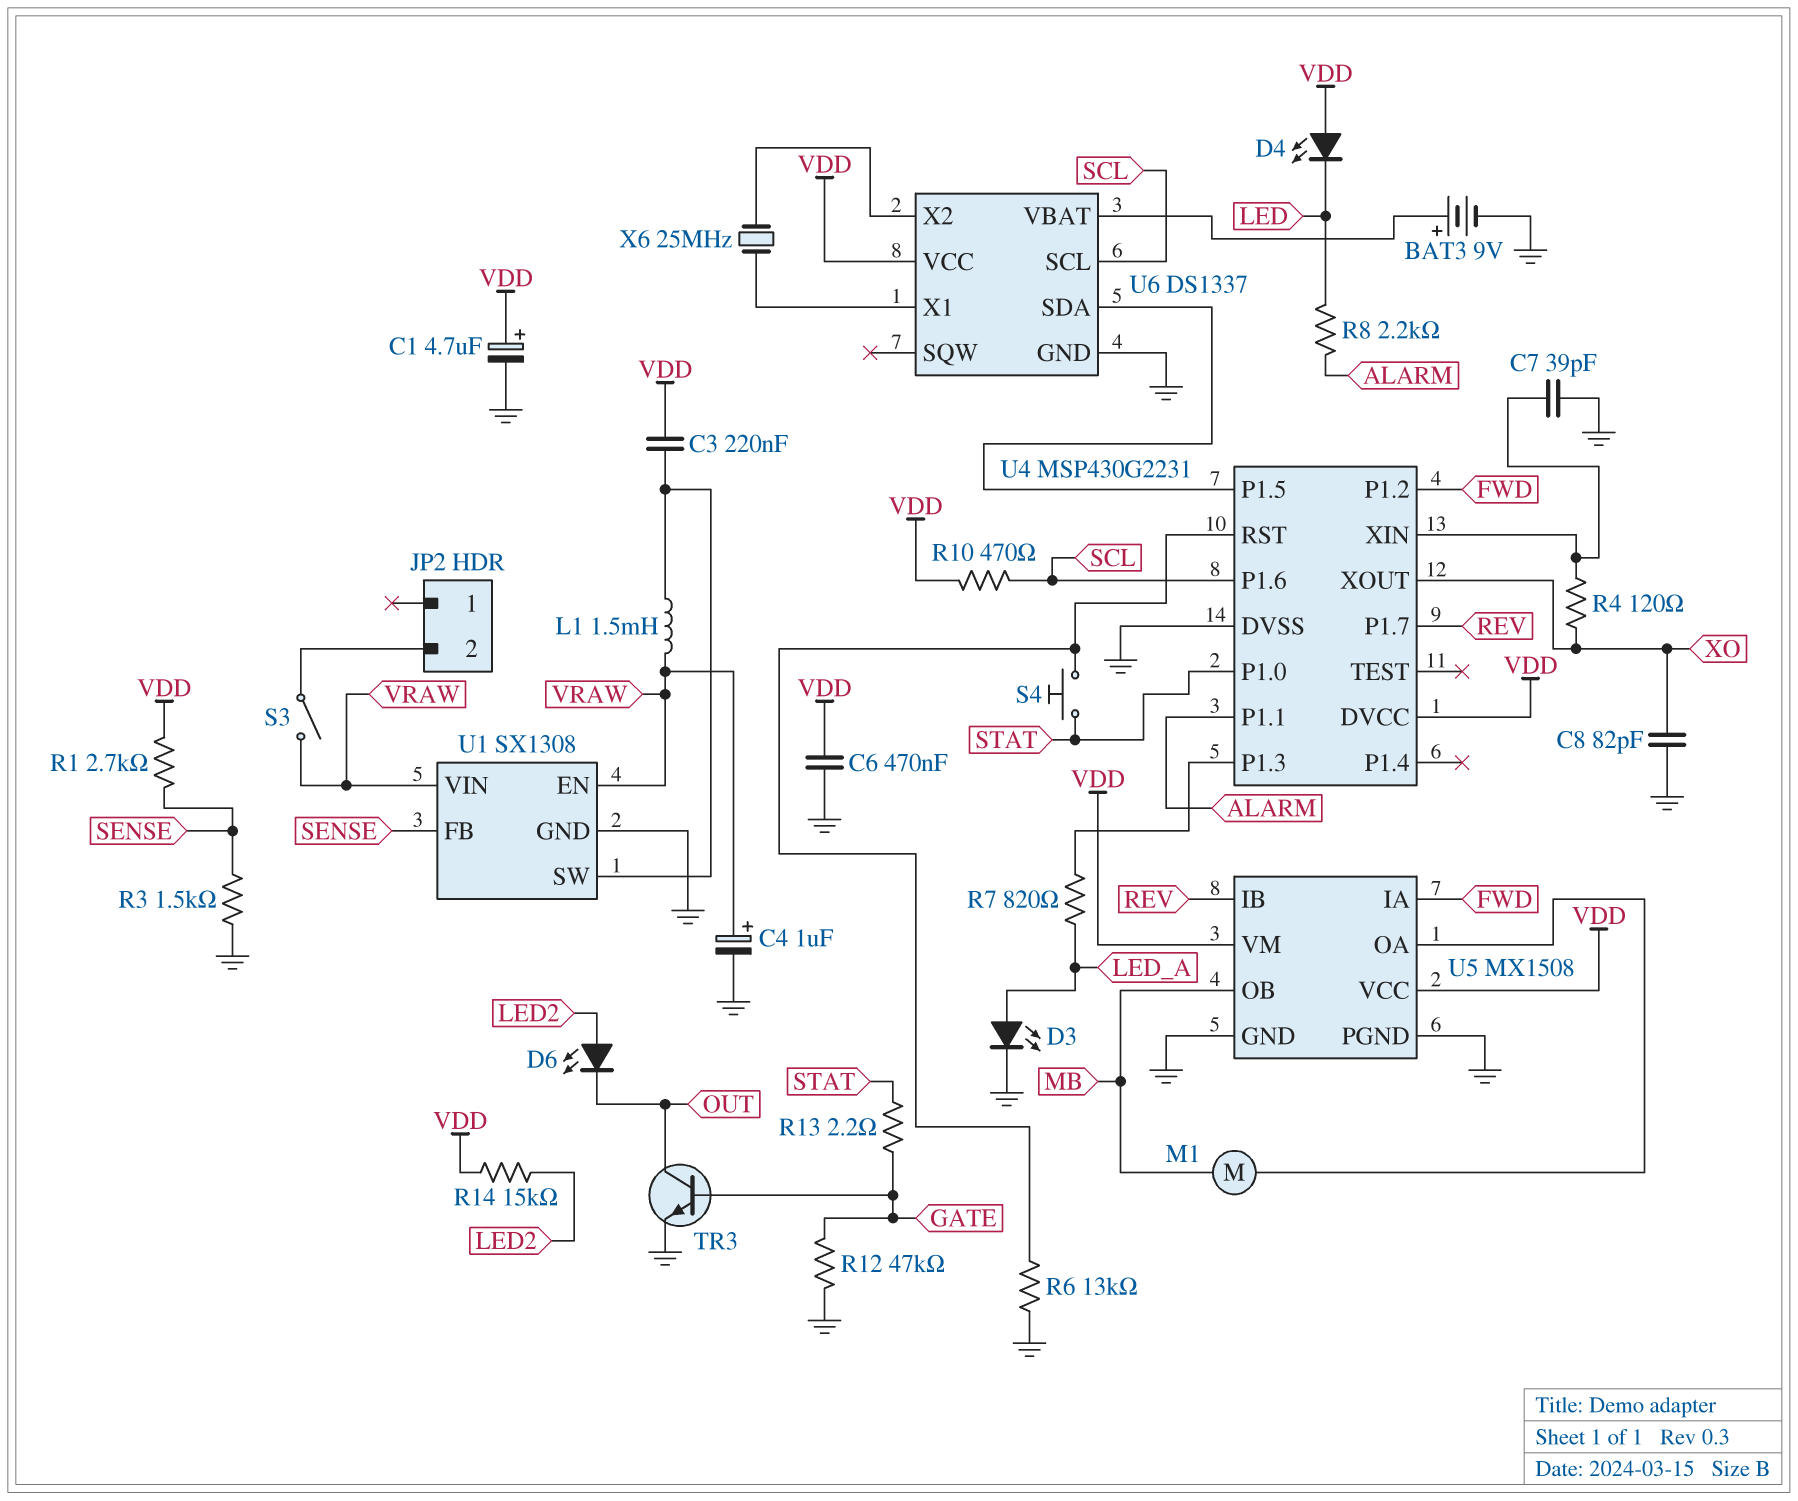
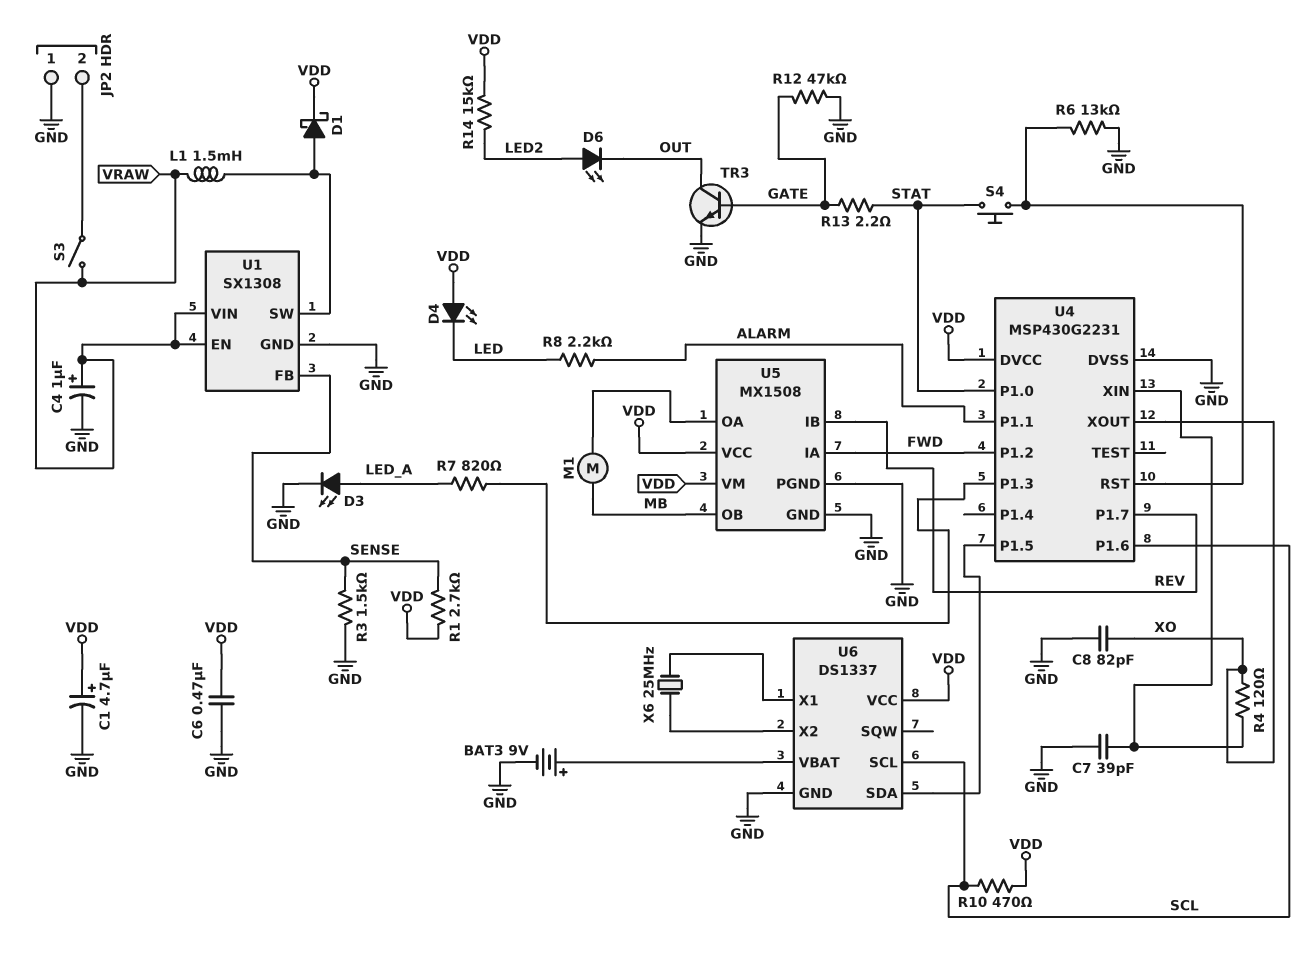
C3: 220nF (U1/SW, VDD) -> none
D1: none -> schottky (A U1/SW, K VDD)
JP2 pin 1: none -> GND

